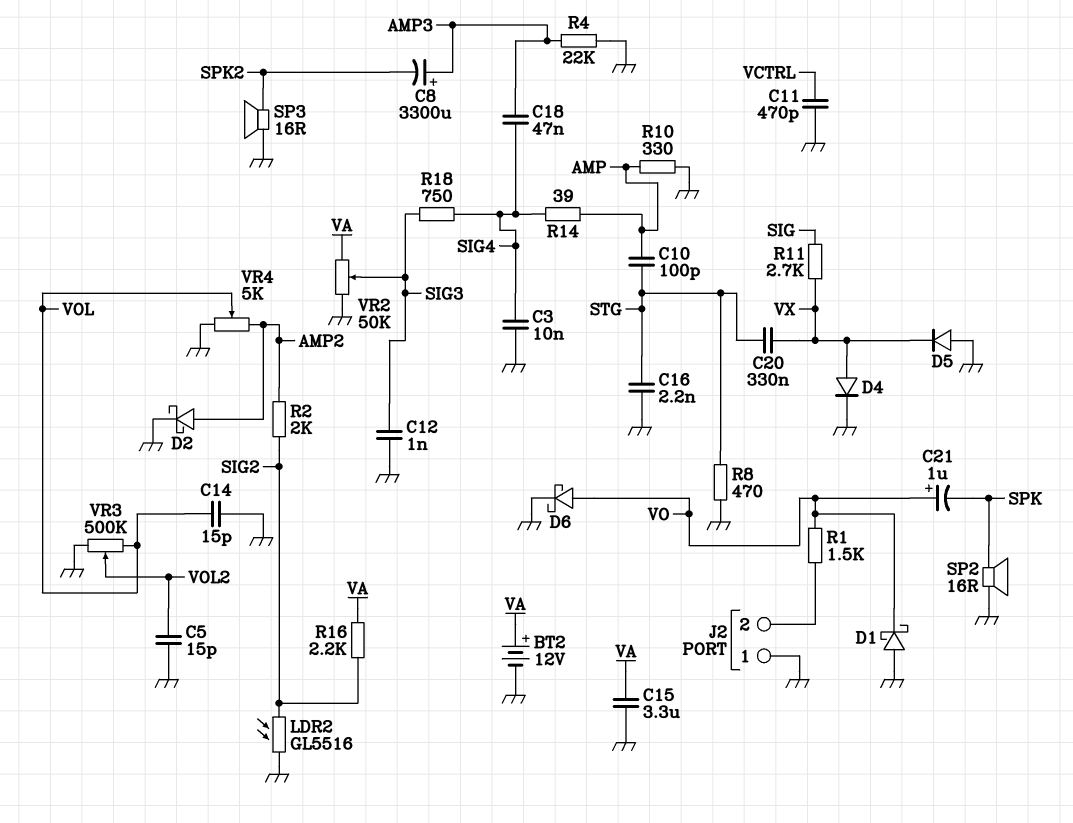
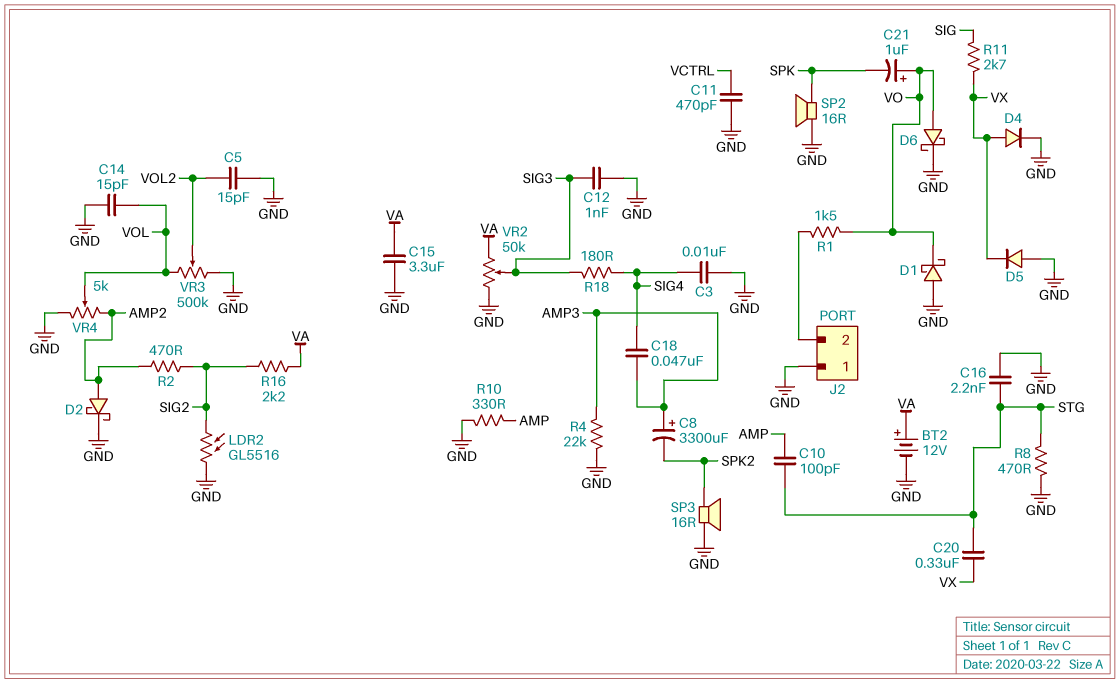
R2: 2k (AMP2, SIG2) -> 470 (AMP2, SIG2)
R14: 39 (AMP, SIG4) -> none
R18: 750 (SIG3, SIG4) -> 180 (SIG3, SIG4)

